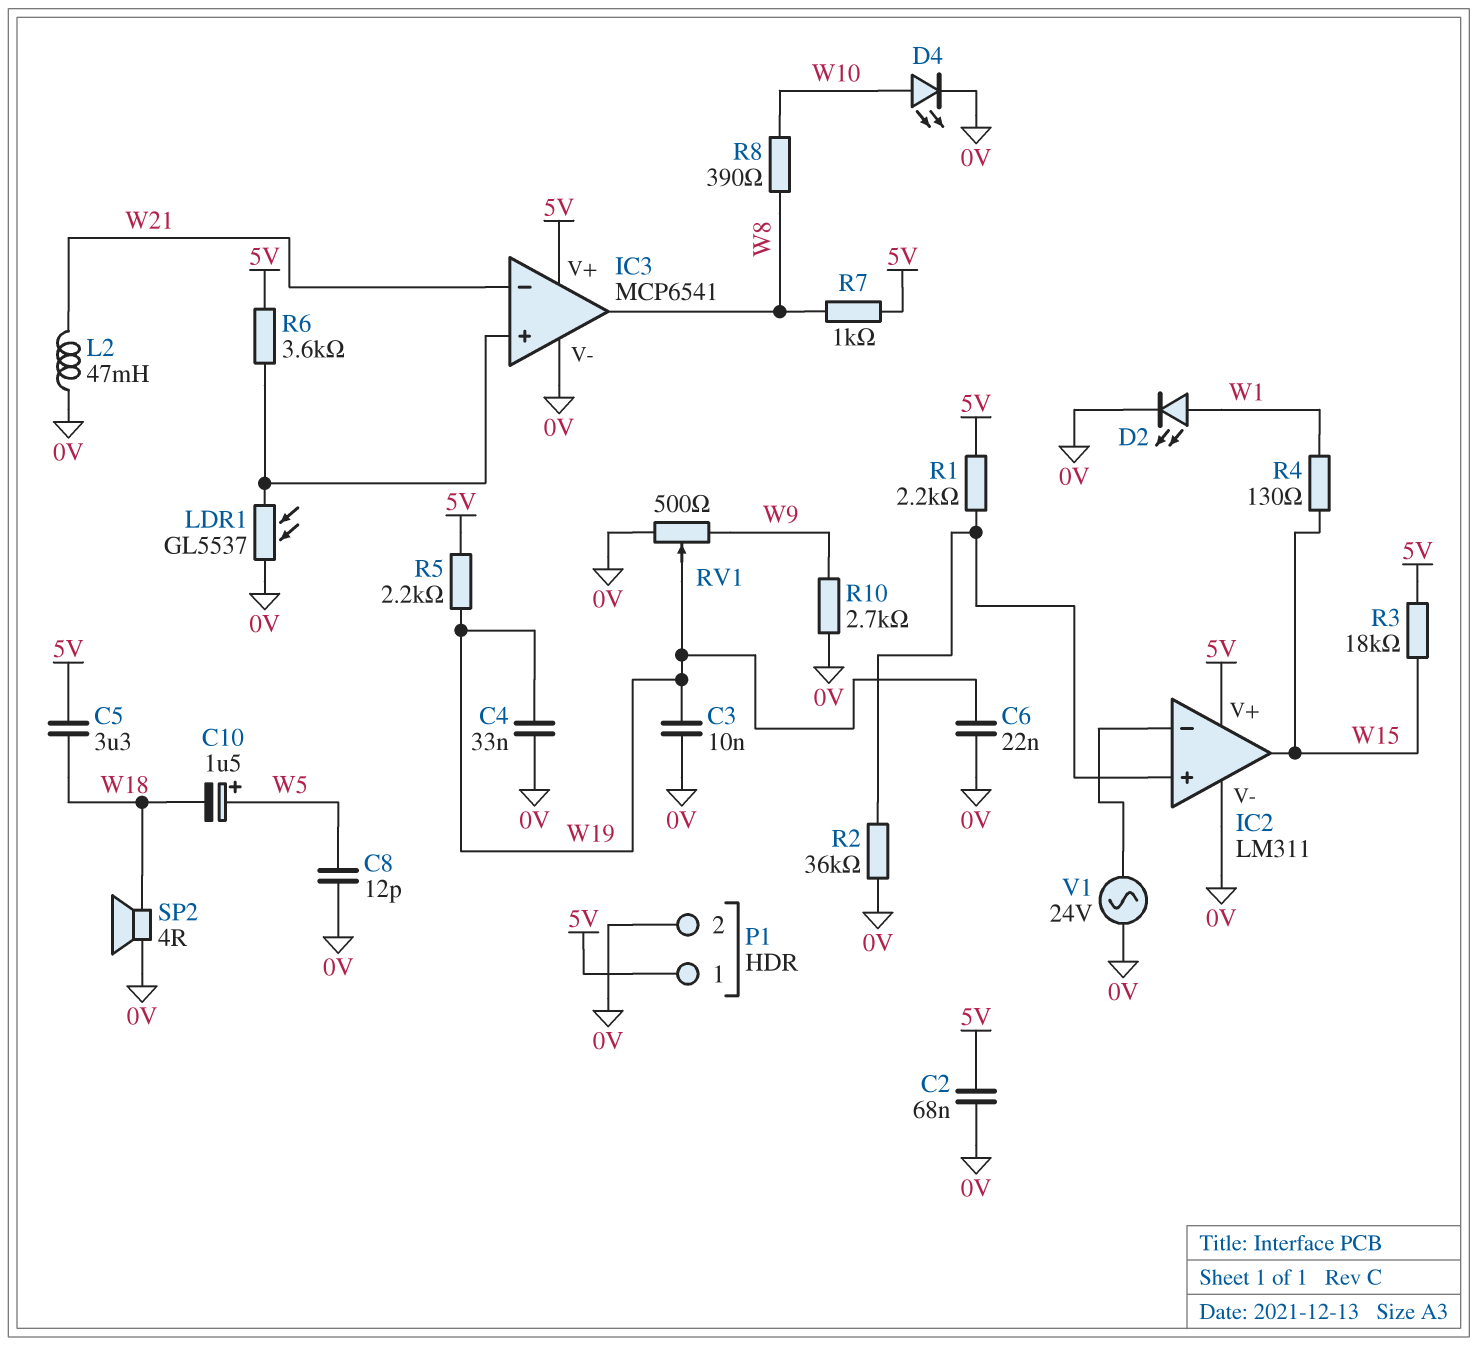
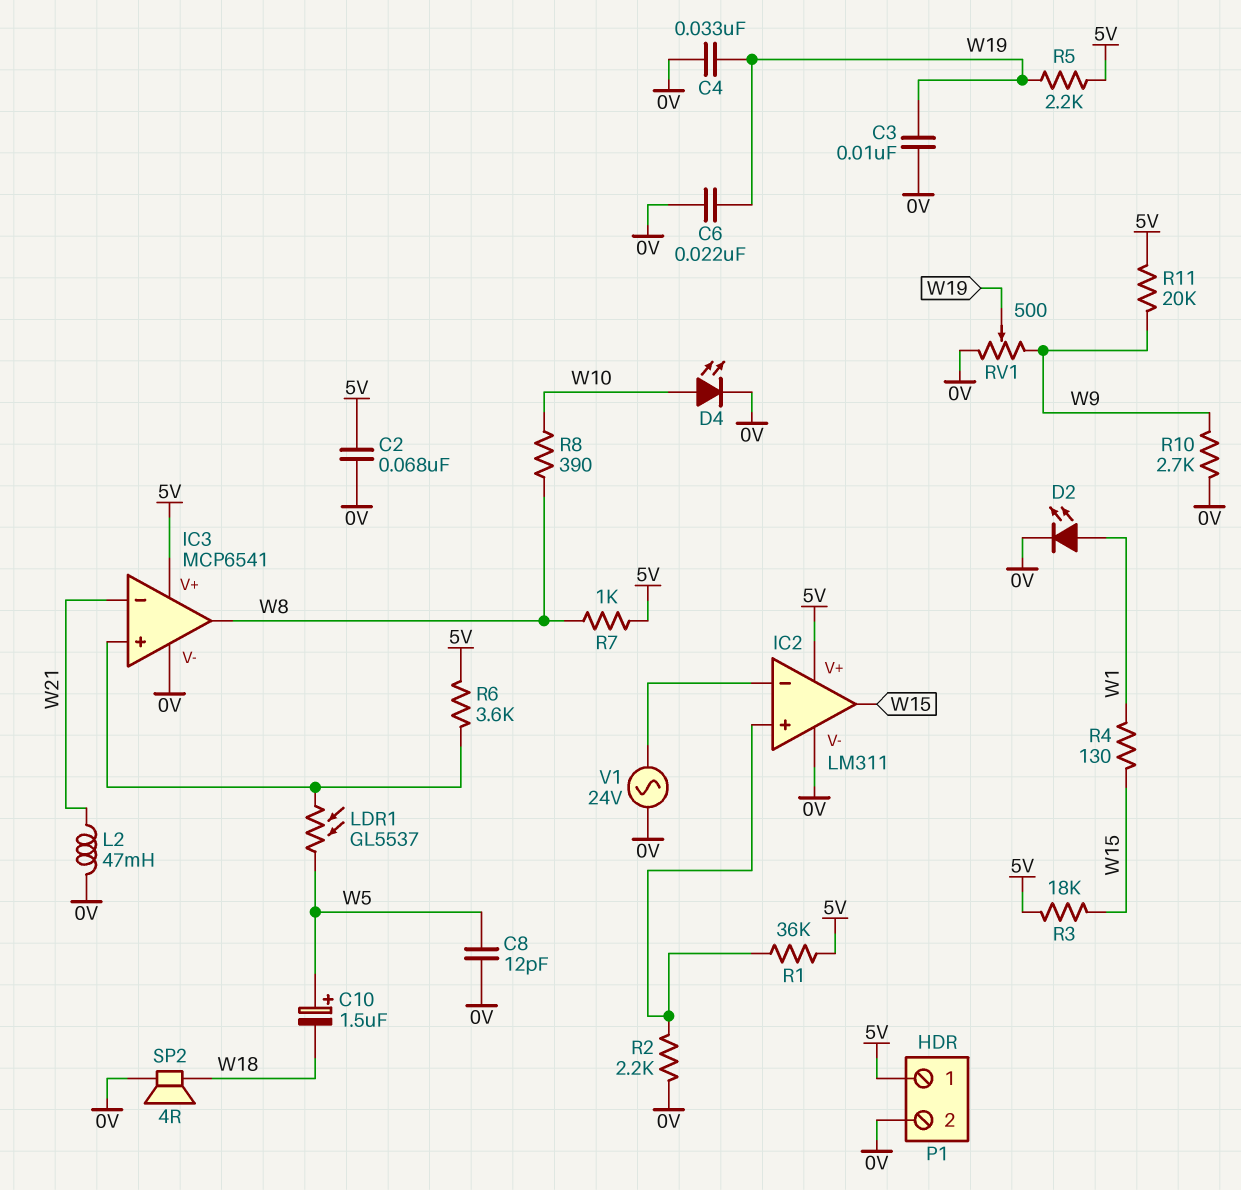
C5: 3.3uF (5V, W18) -> none
LDR1: GL5537 (0V, IC3/in+) -> GL5537 (IC3/in+, W5)
R1: 2.2k (5V, IC2/in+) -> 36k (5V, IC2/in+)
R2: 36k (0V, IC2/in+) -> 2.2k (0V, IC2/in+)
R11: none -> 20k (5V, W9)

